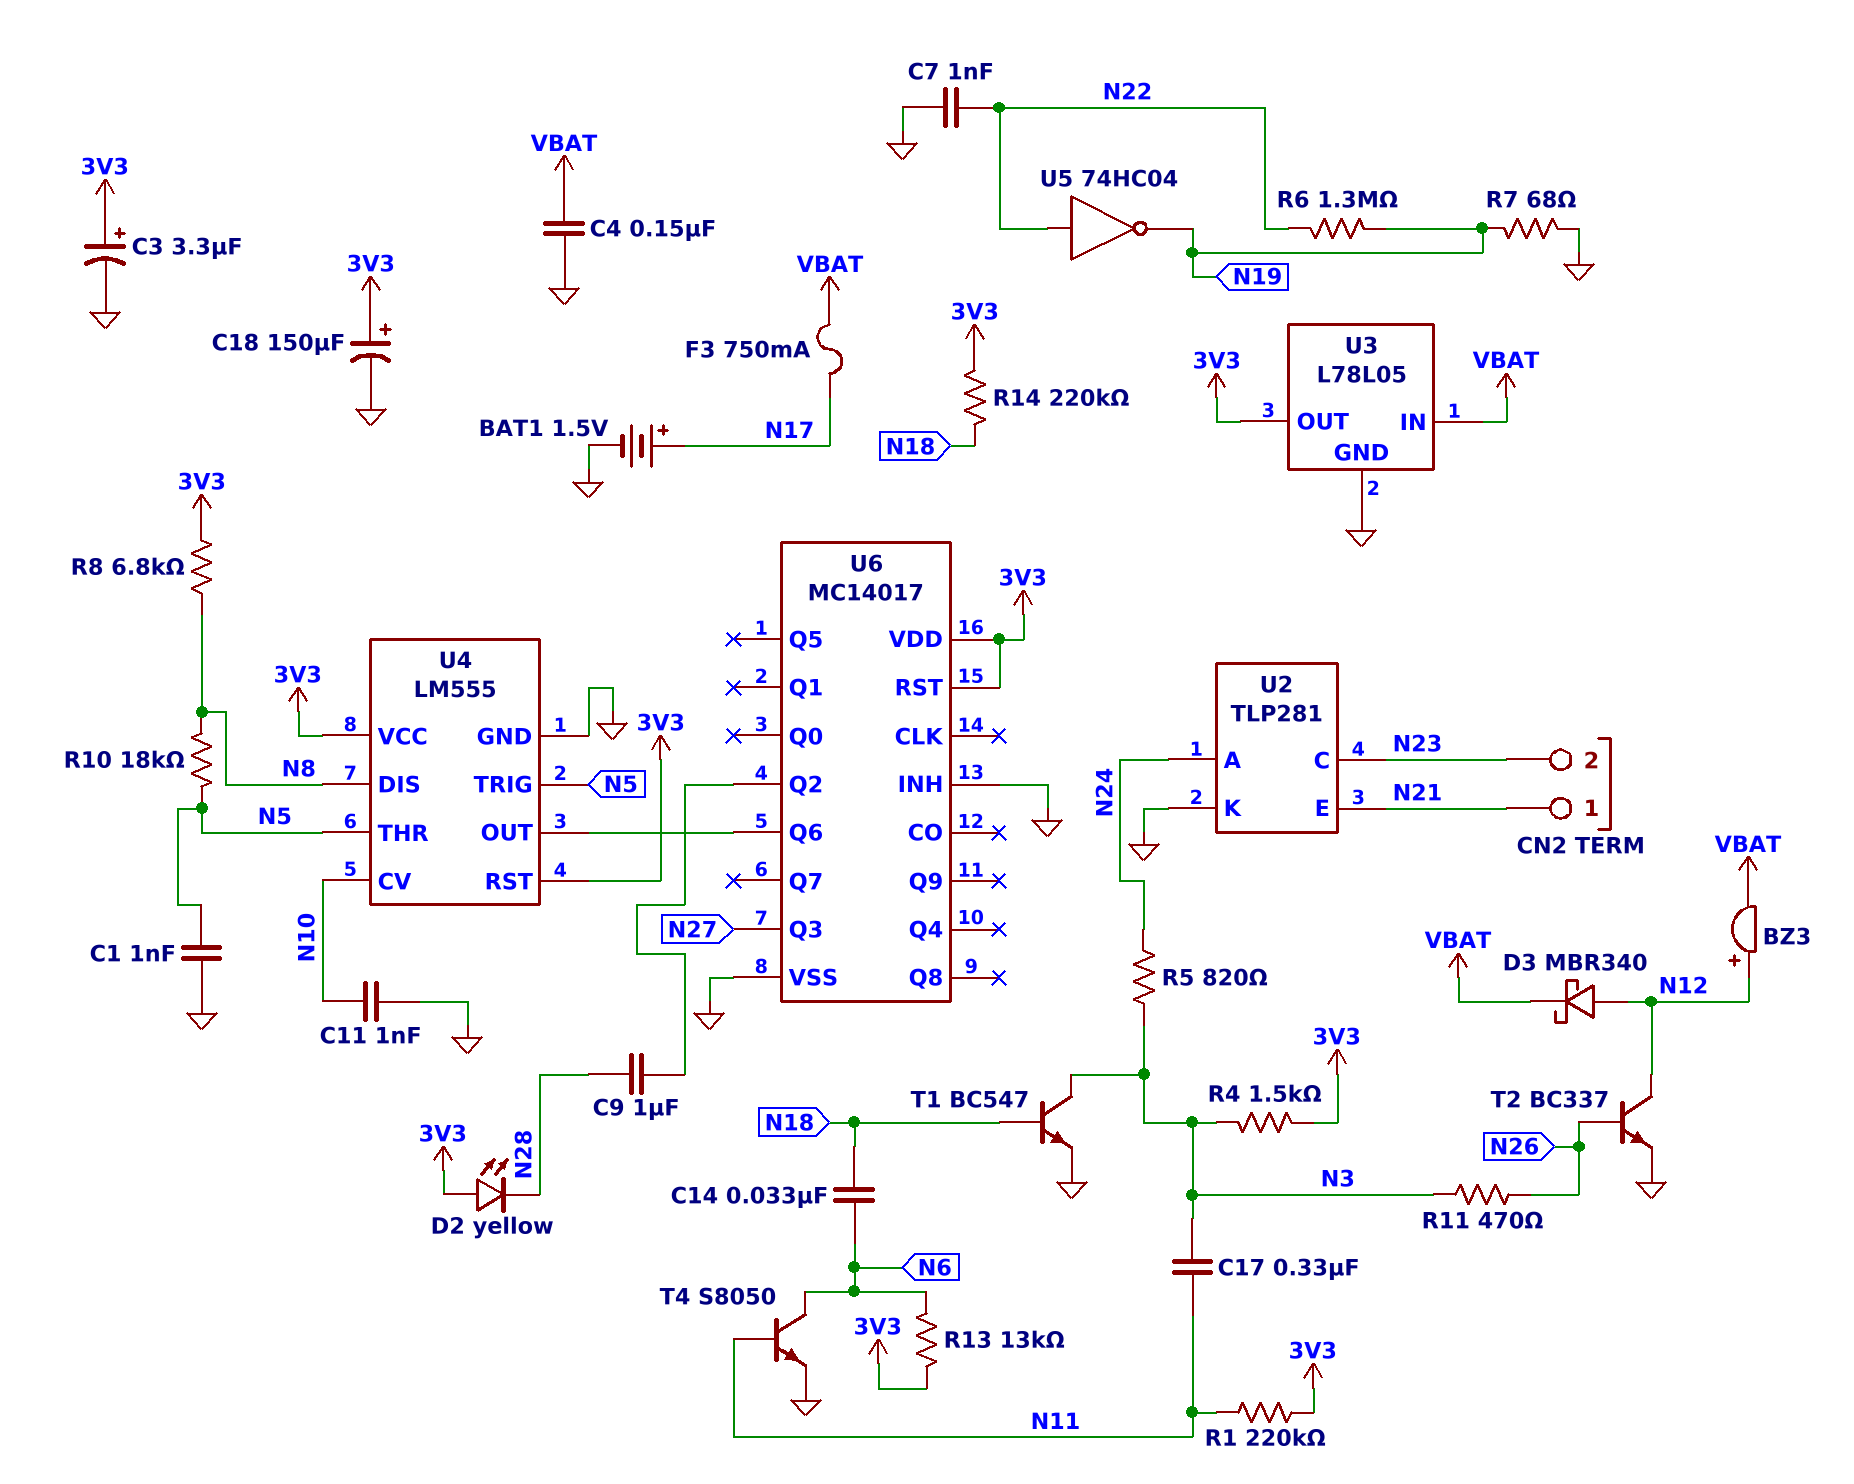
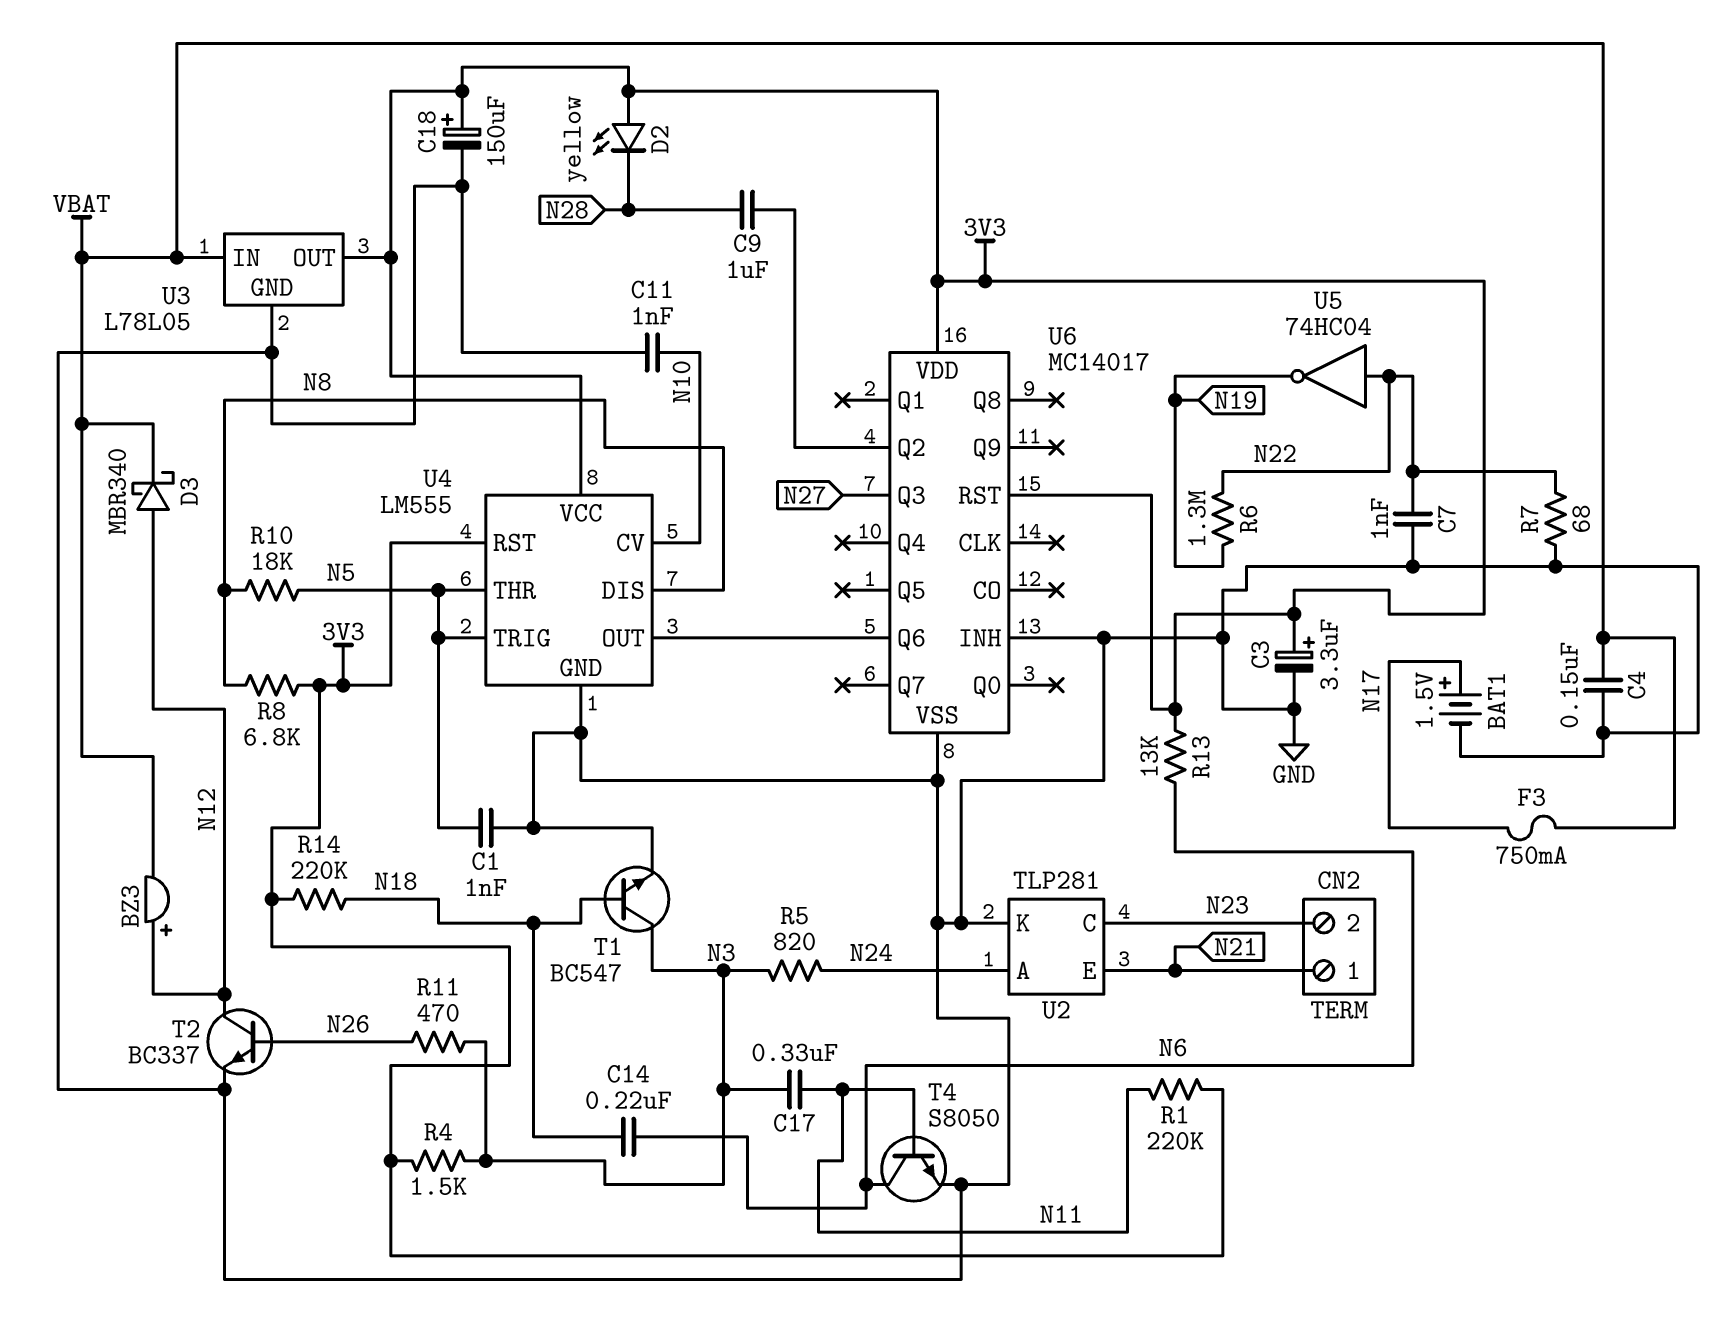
C14: 33nF (N6, N18) -> 220nF (N6, N18)
R7: 68 (GND, N19) -> 68 (GND, N22)

